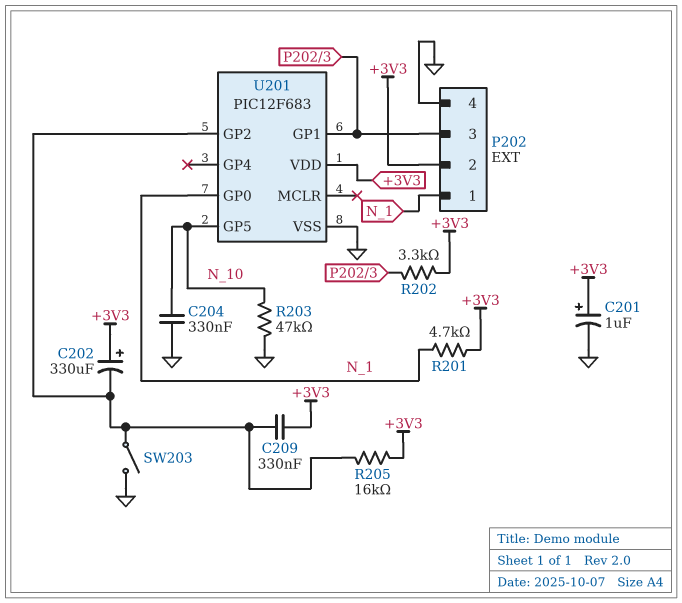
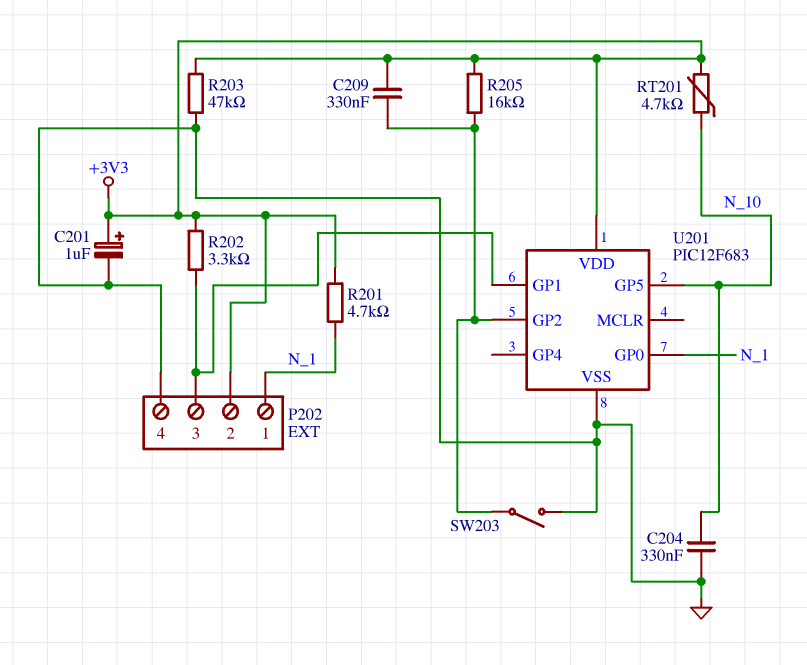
C202: 330uF (plus +3V3, minus U201/GP2) -> none
R203: 47k (GND, N_10) -> 47k (+3V3, GND)
RT201: none -> 4.7k (+3V3, N_10)

